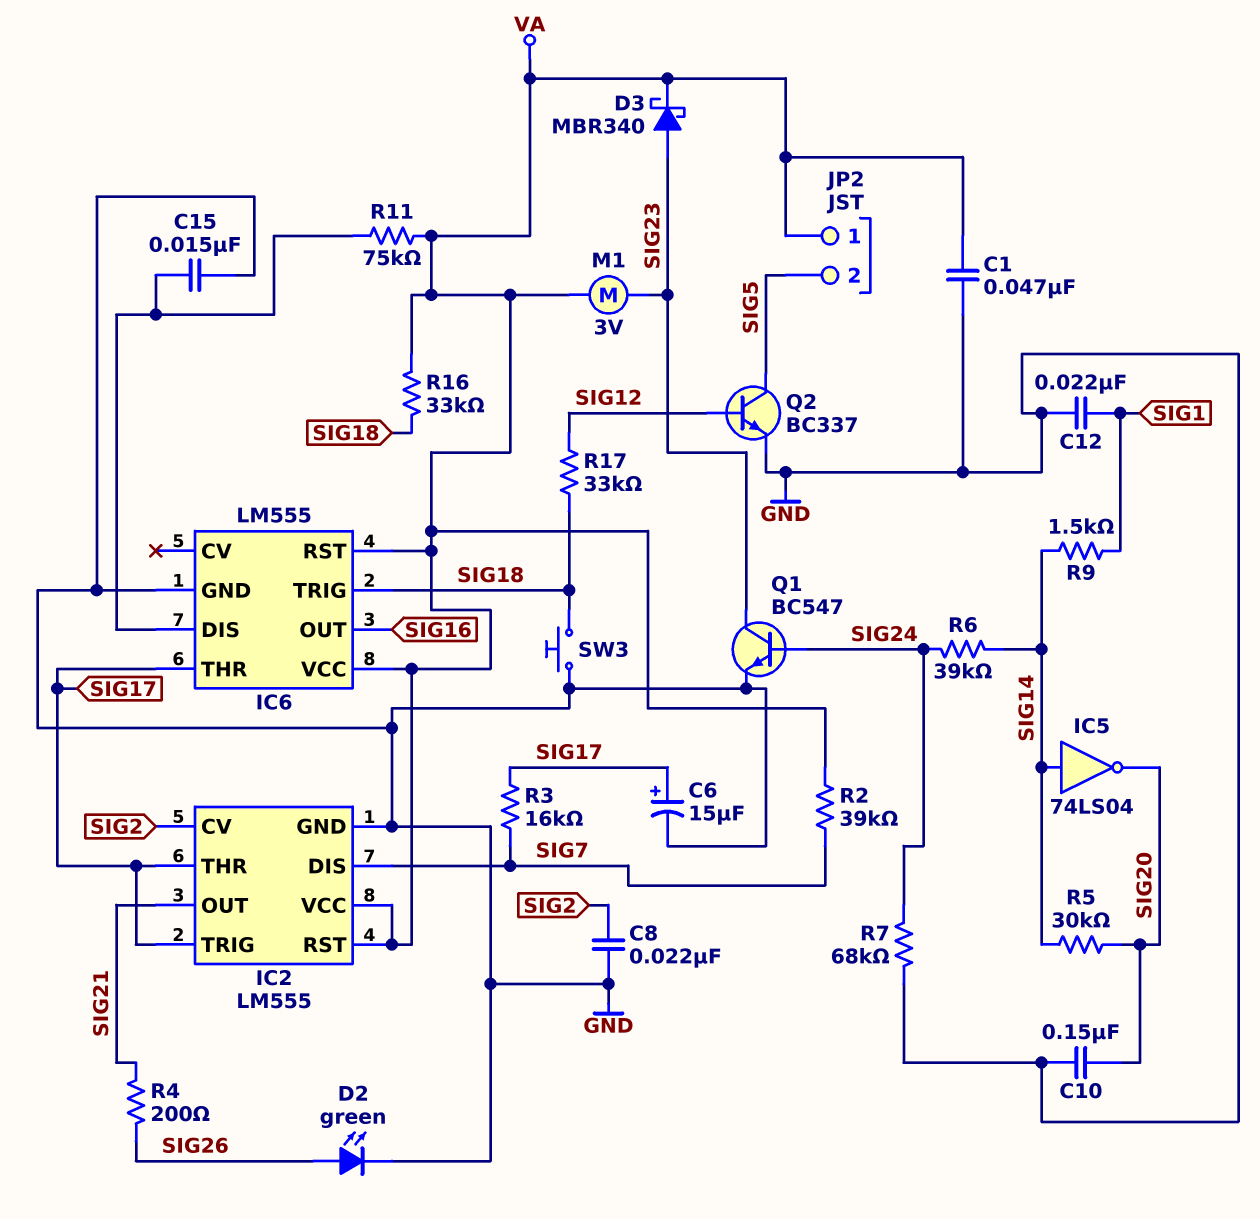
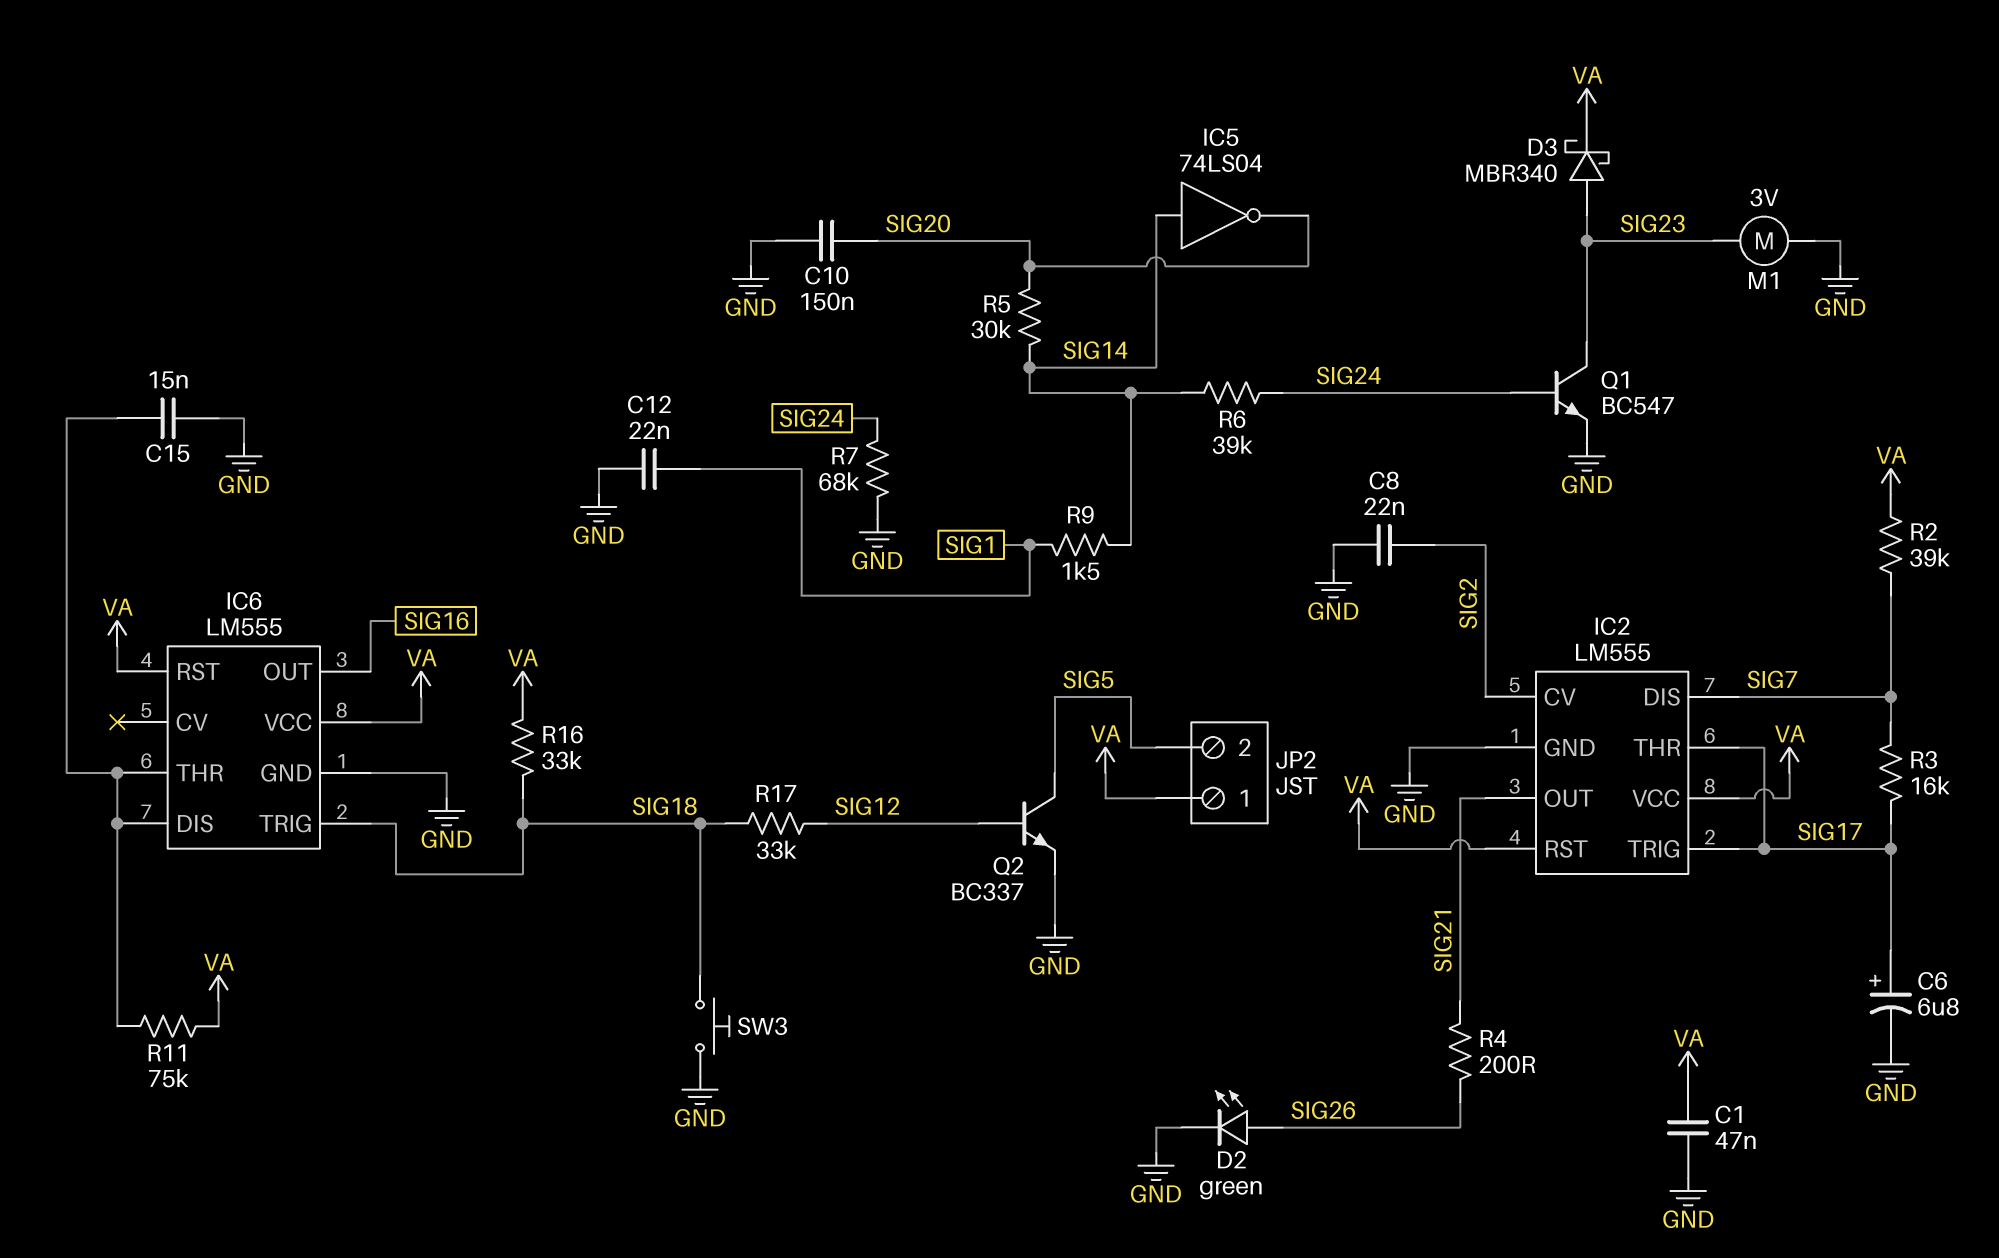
C6: 15uF (plus SIG17, minus GND) -> 6.8uF (plus SIG17, minus GND)
IC6 pin THR: SIG17 -> IC6/DIS
M1: motor 3V (SIG23, VA) -> motor 3V (GND, SIG23)

